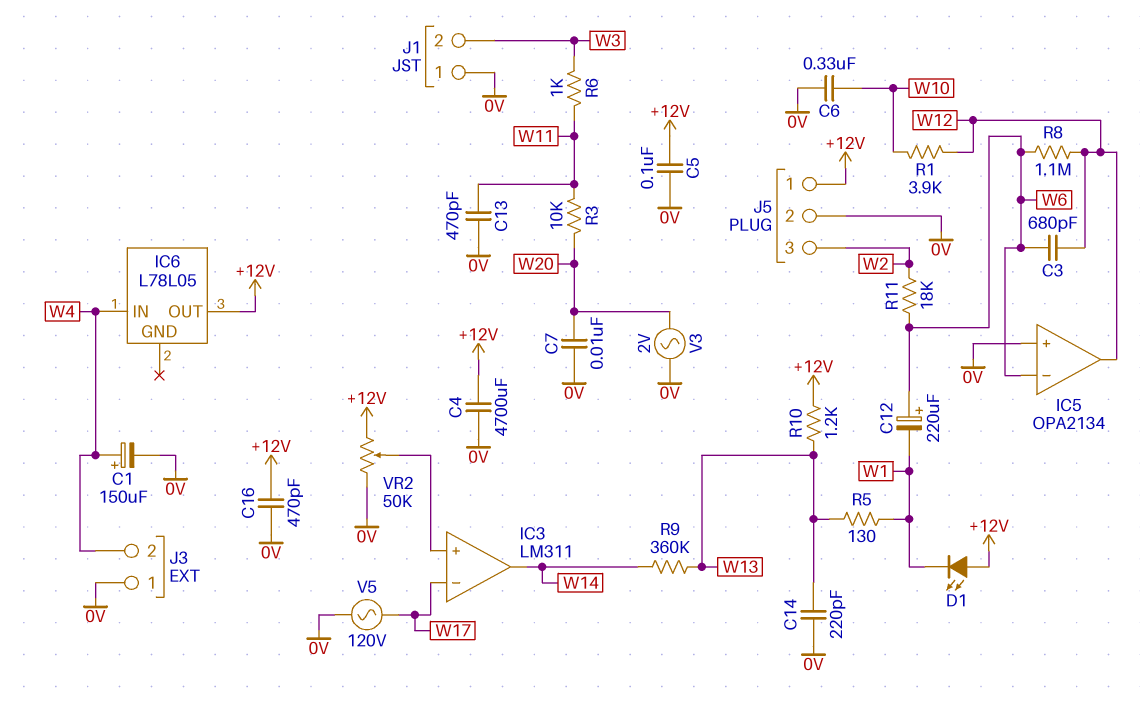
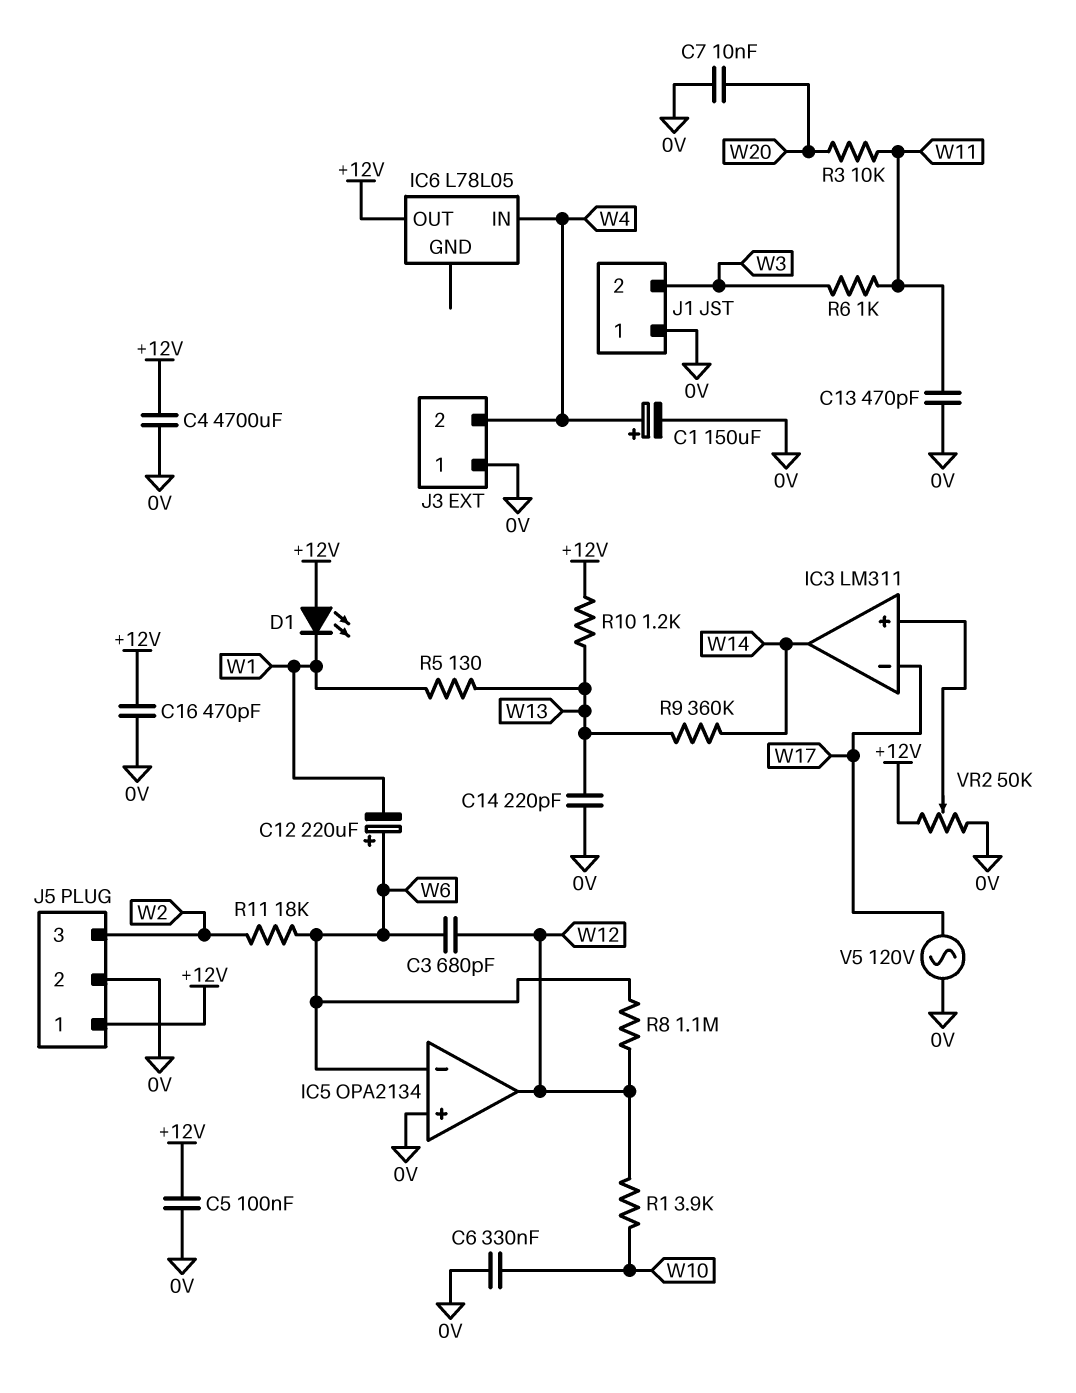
V3: AC 2V (0V, W20) -> none

